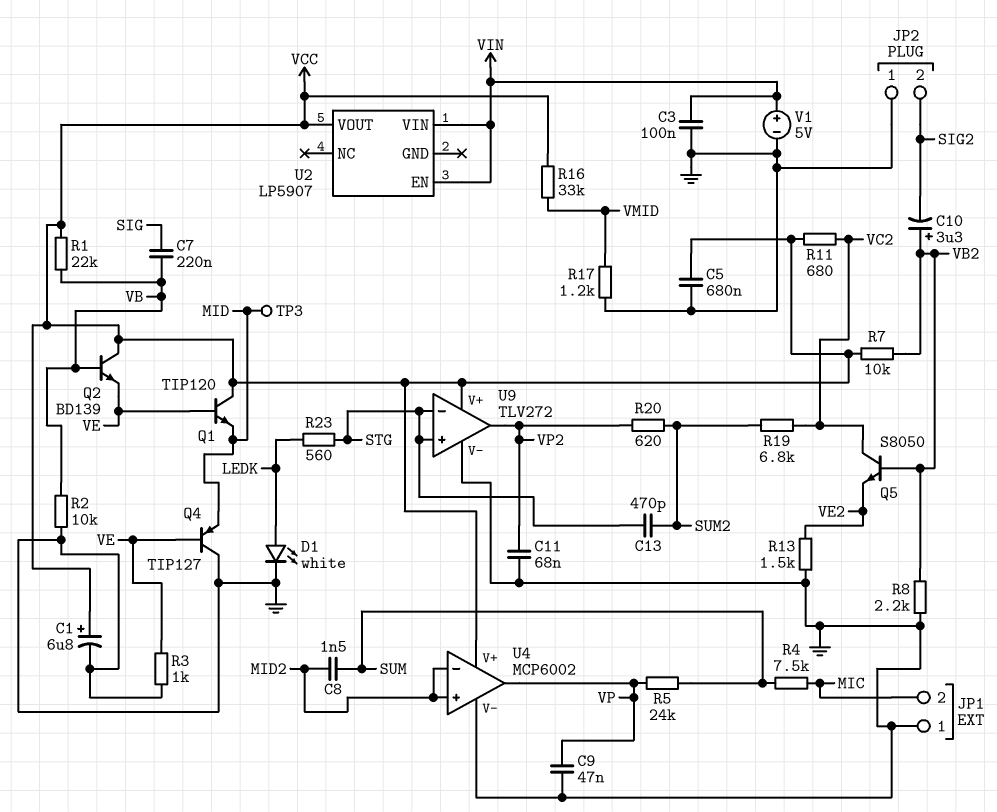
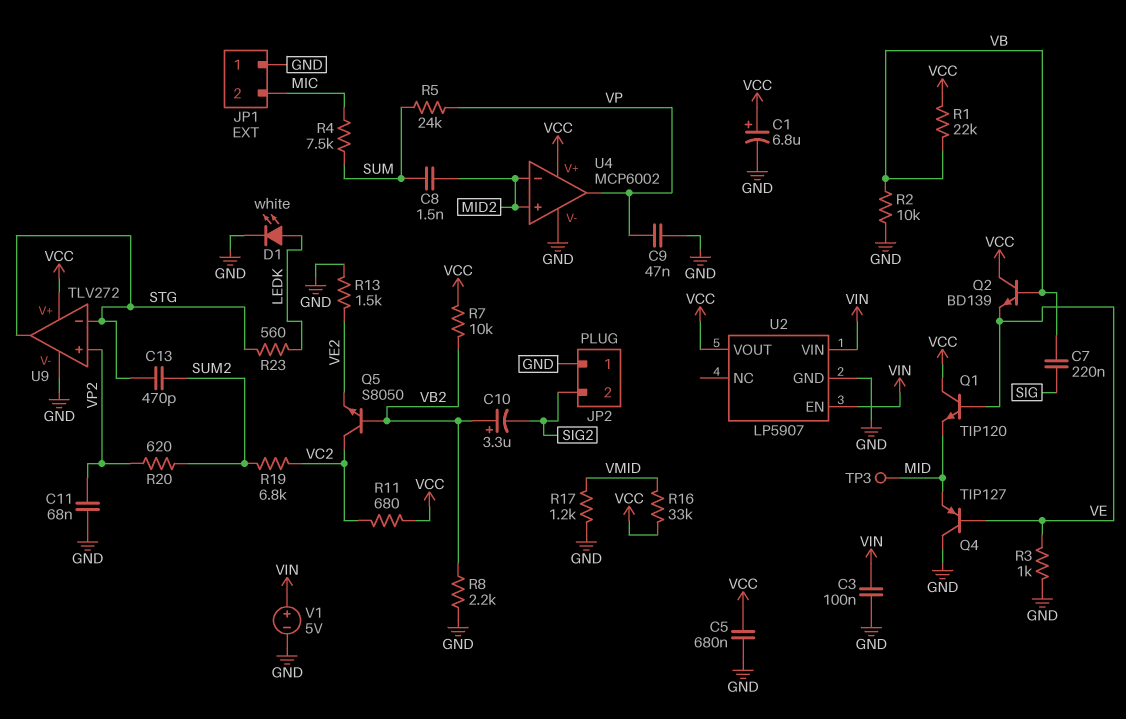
U2 pin GND: none -> GND
U9 pin in+: STG -> VP2
U9 pin out: VP2 -> STG

